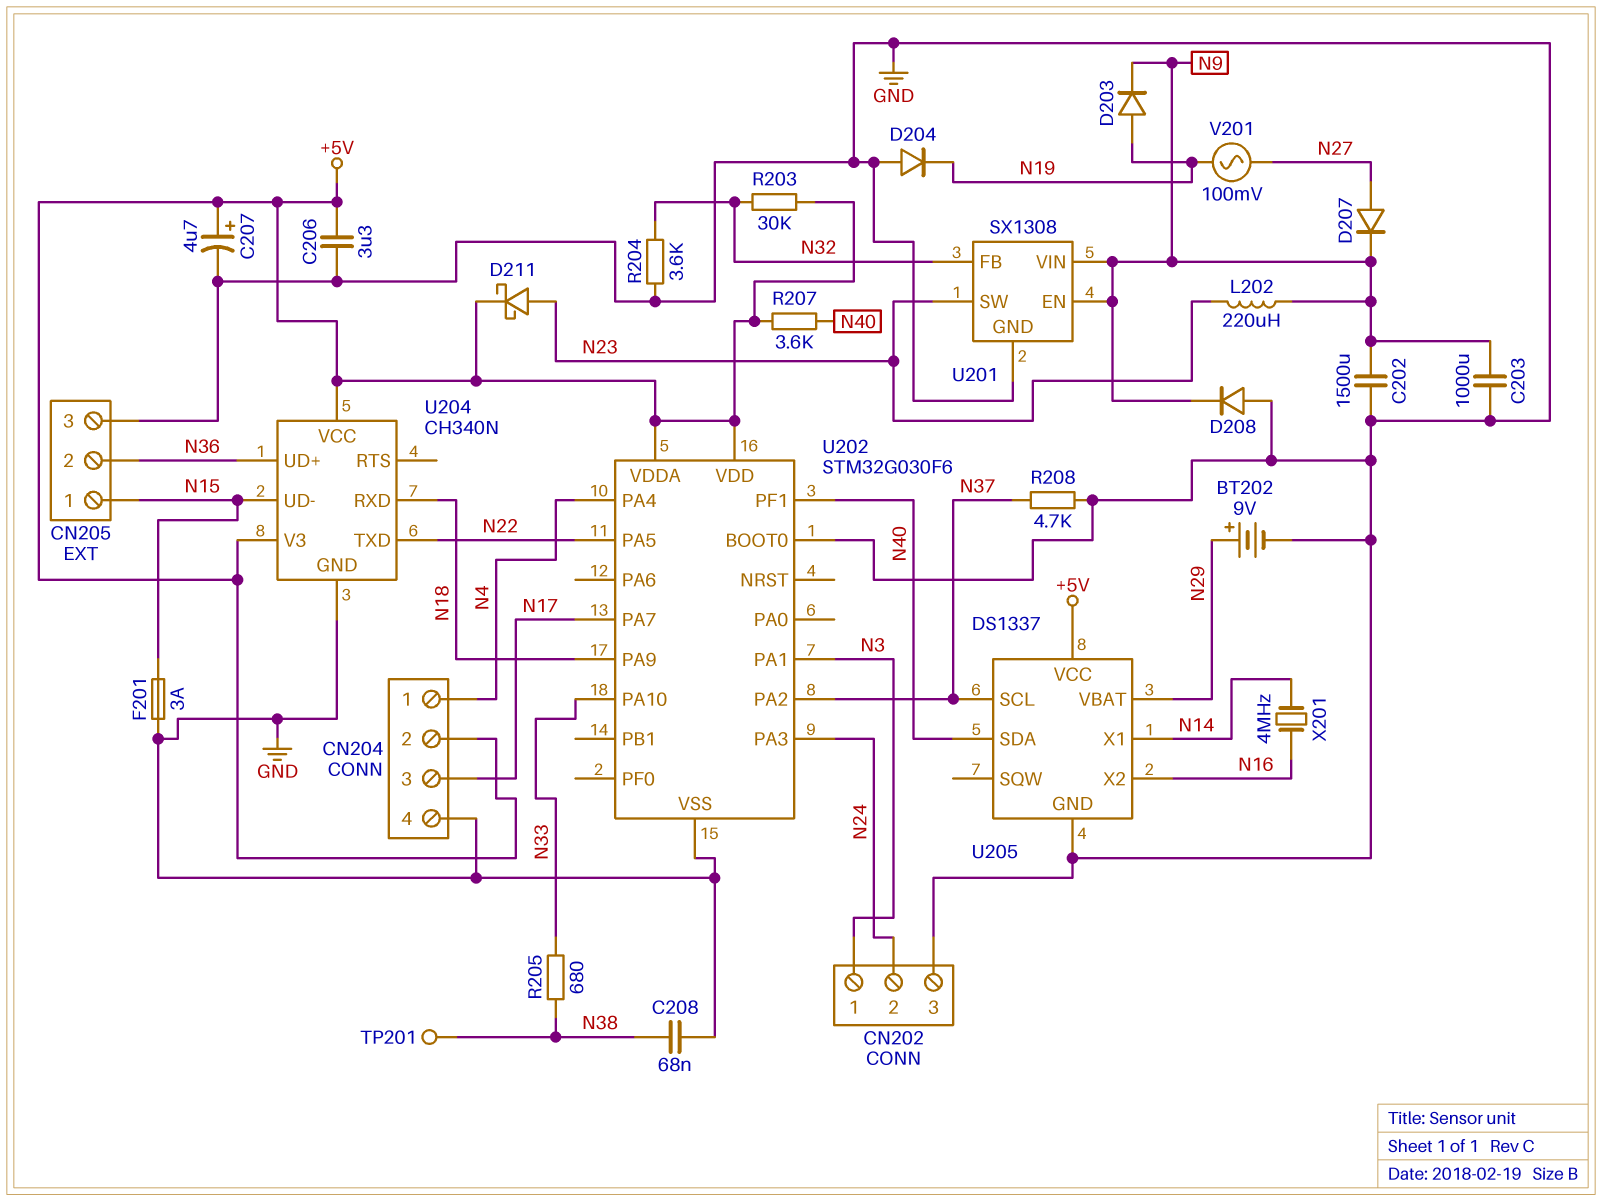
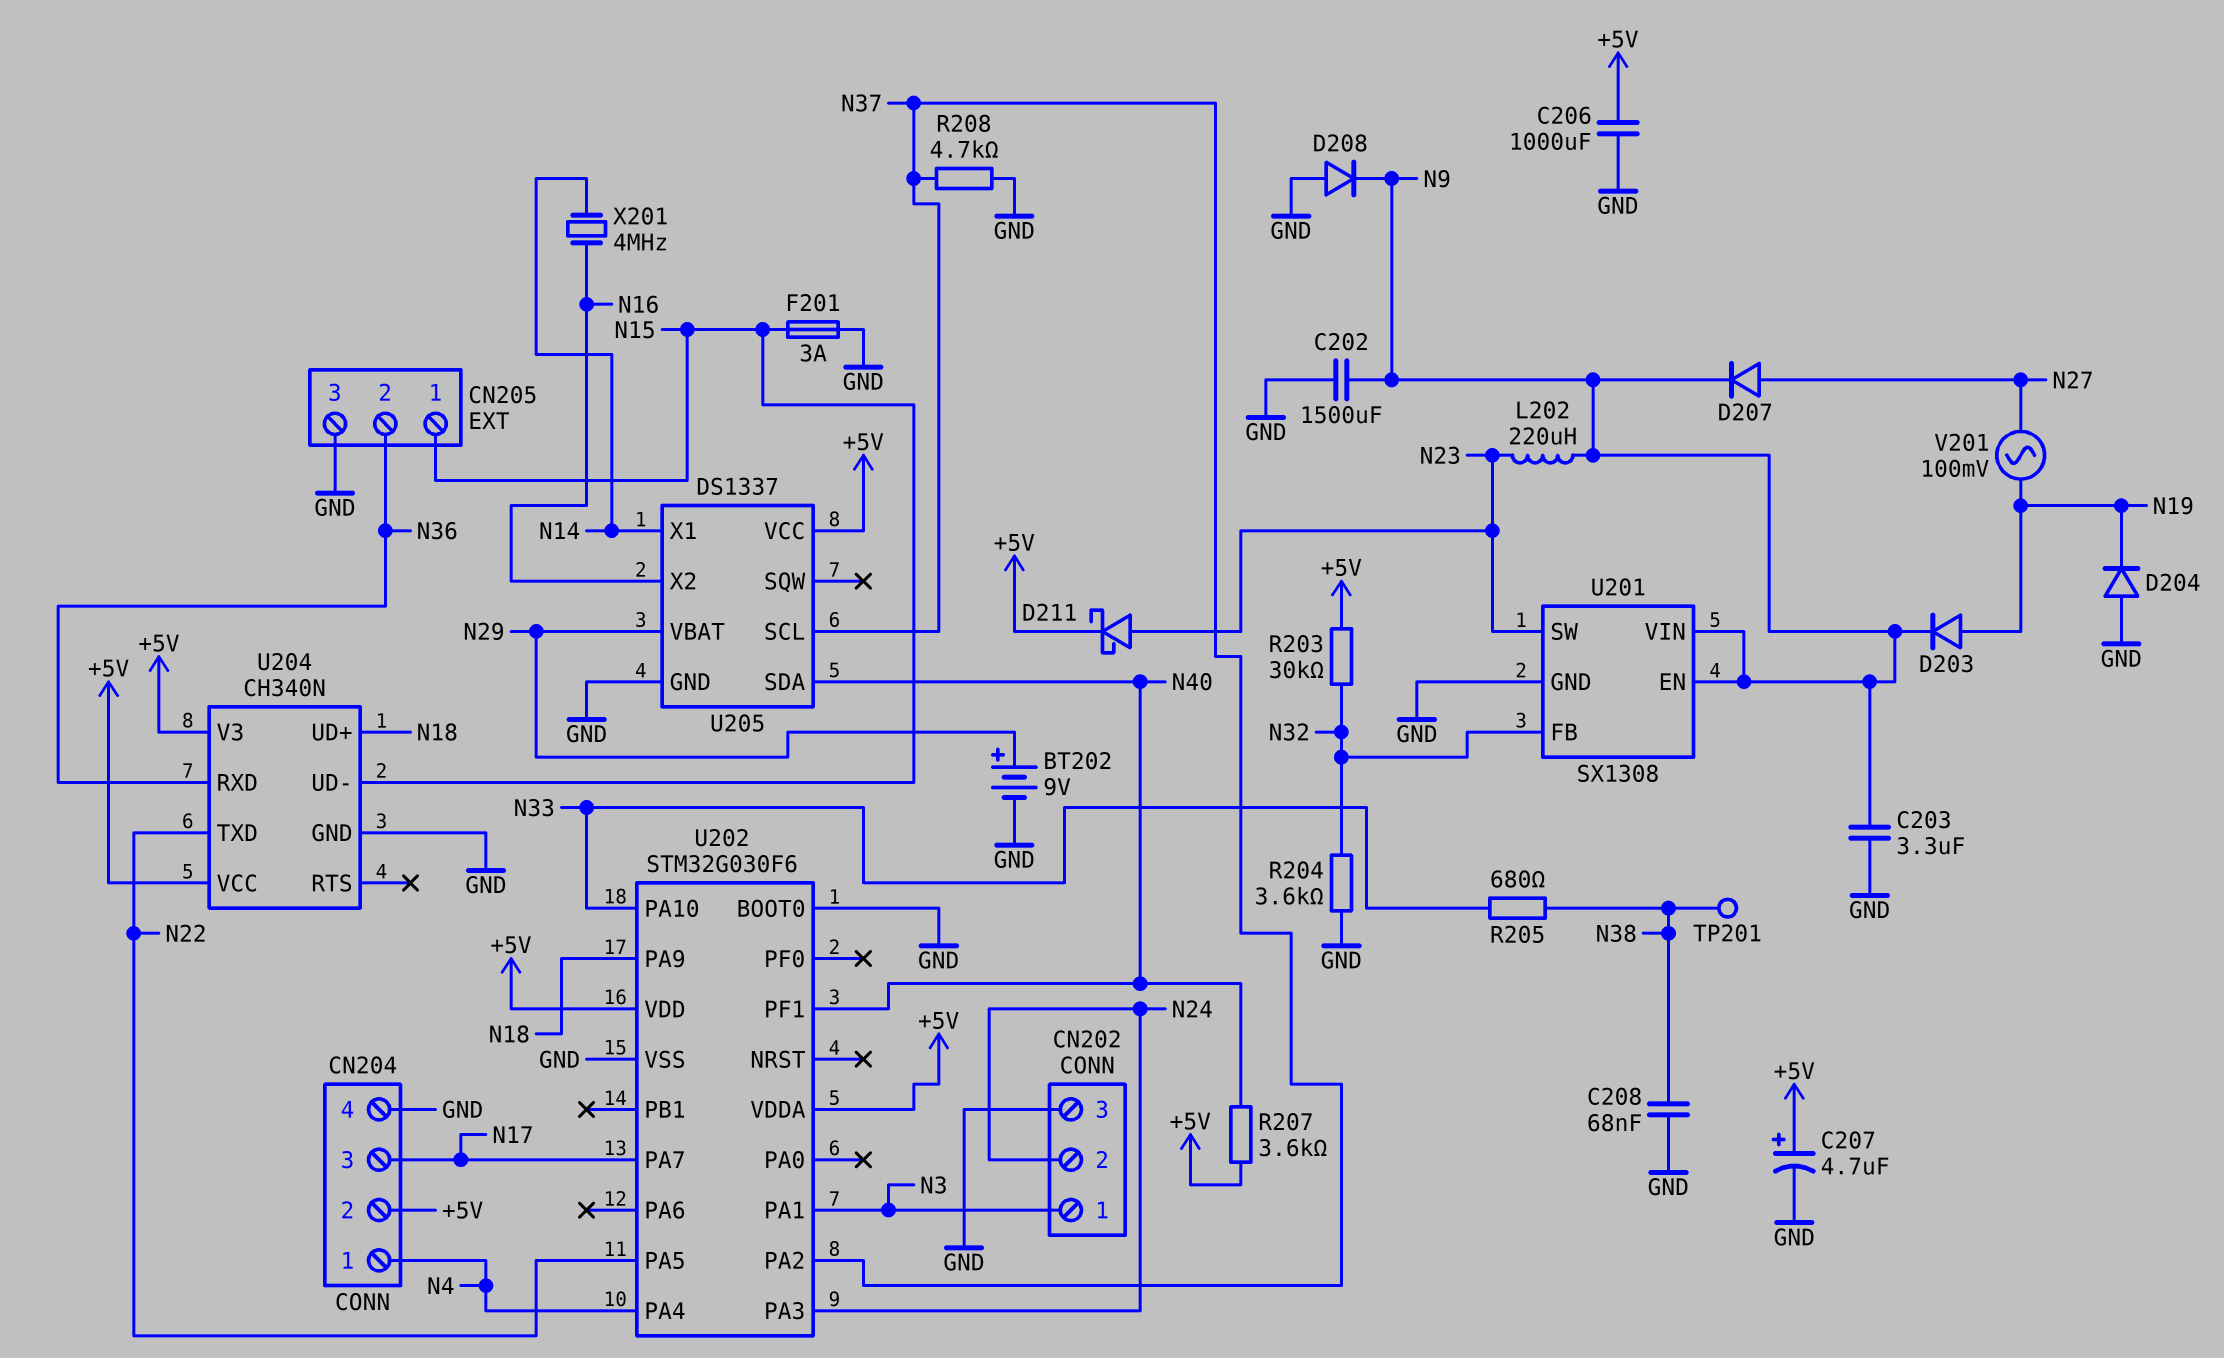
C203: 1000uF (GND, N9) -> 3.3uF (GND, N9)
C206: 3.3uF (+5V, GND) -> 1000uF (+5V, GND)
U204 pin RXD: N18 -> N36
U204 pin UD+: N36 -> N18

